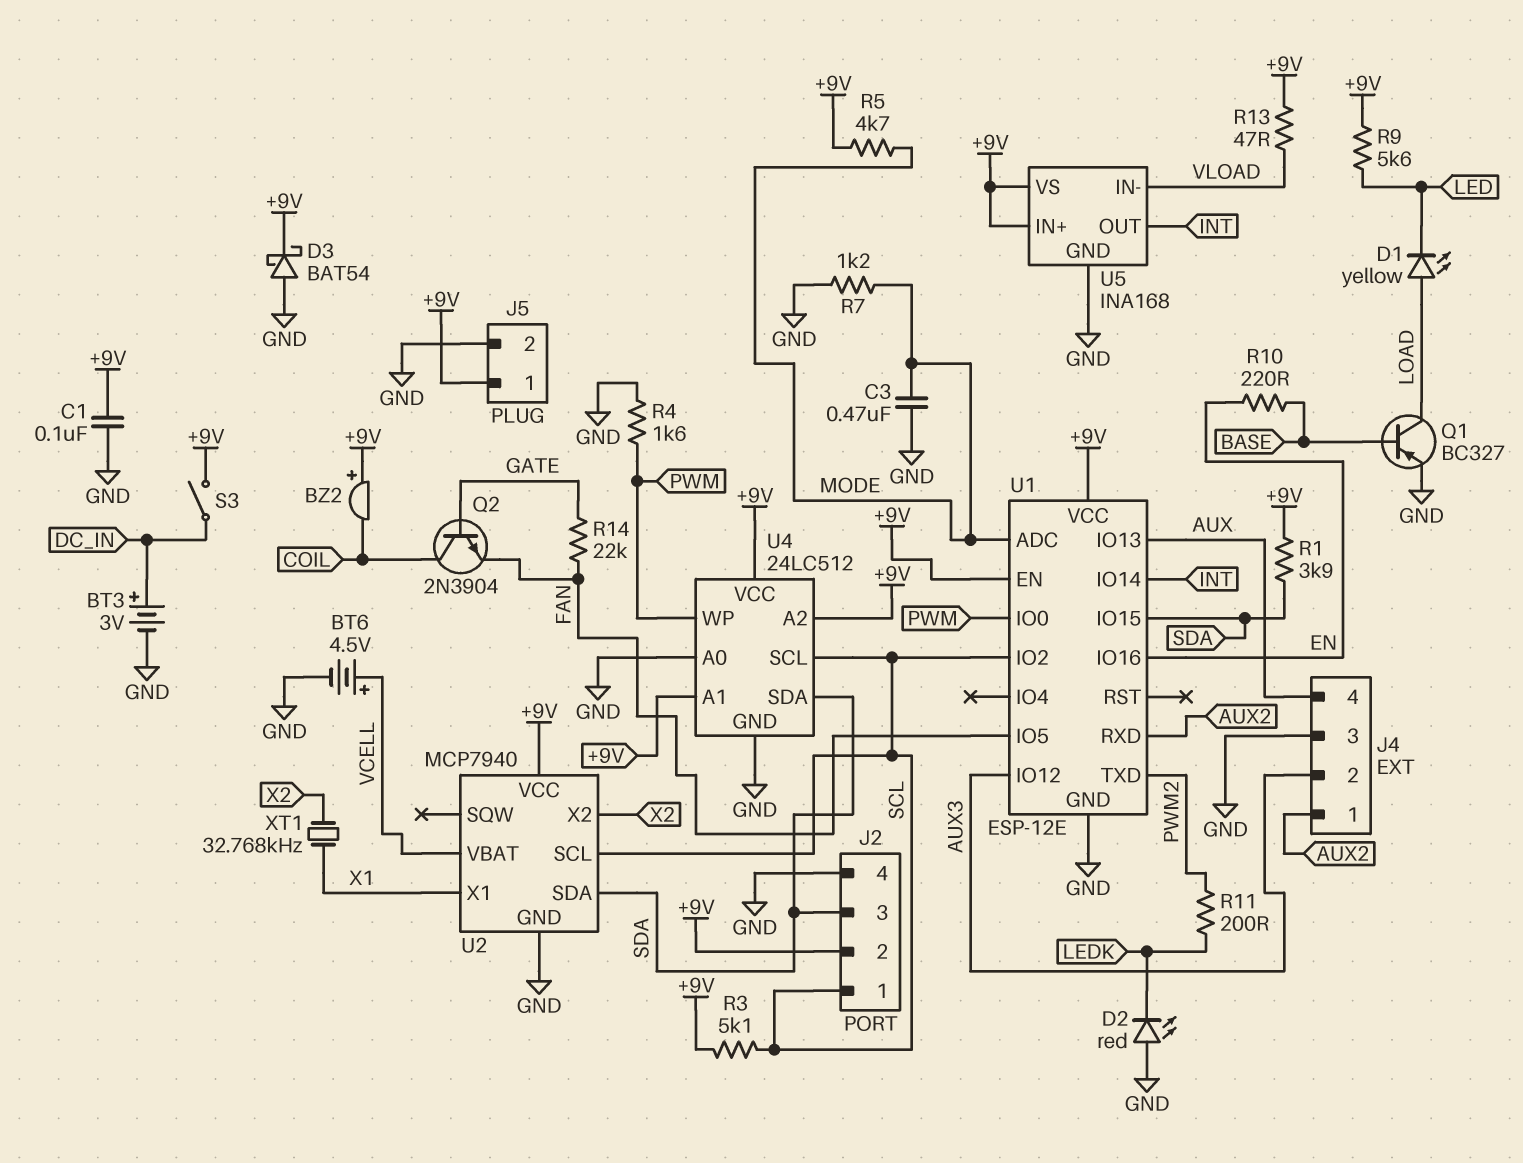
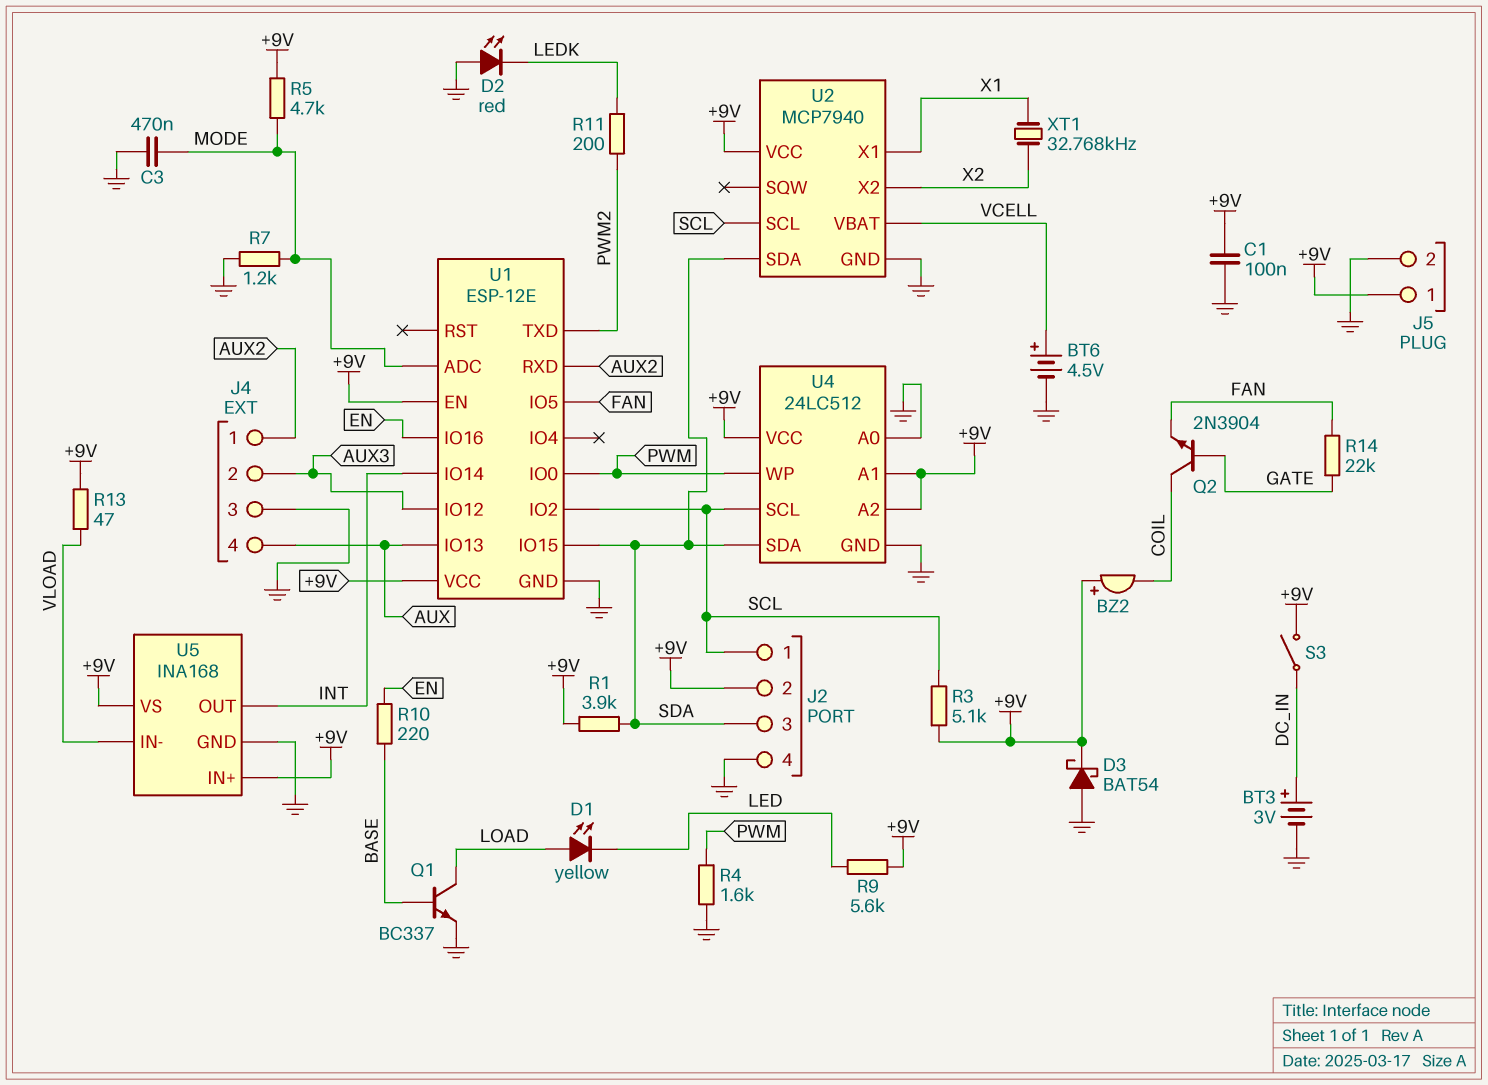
Q1: PNP BC327 (B BASE, C LOAD, E GND) -> NPN BC337 (B BASE, C LOAD, E GND)

